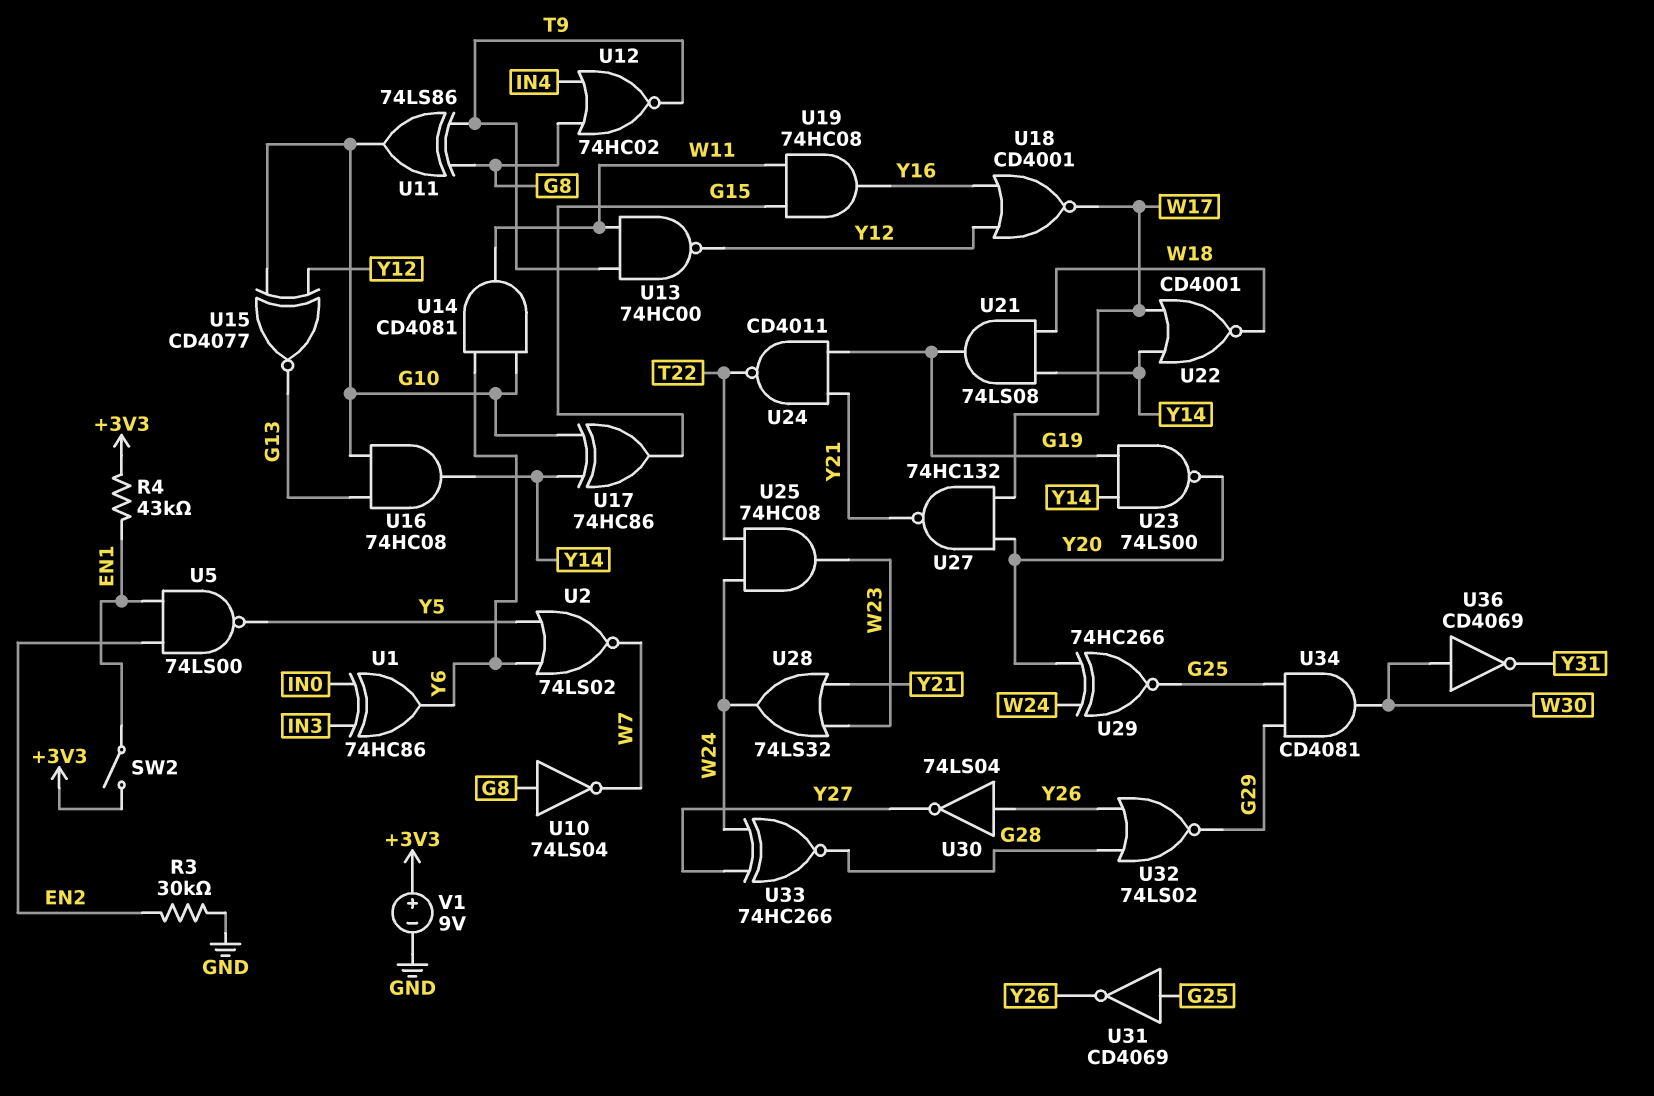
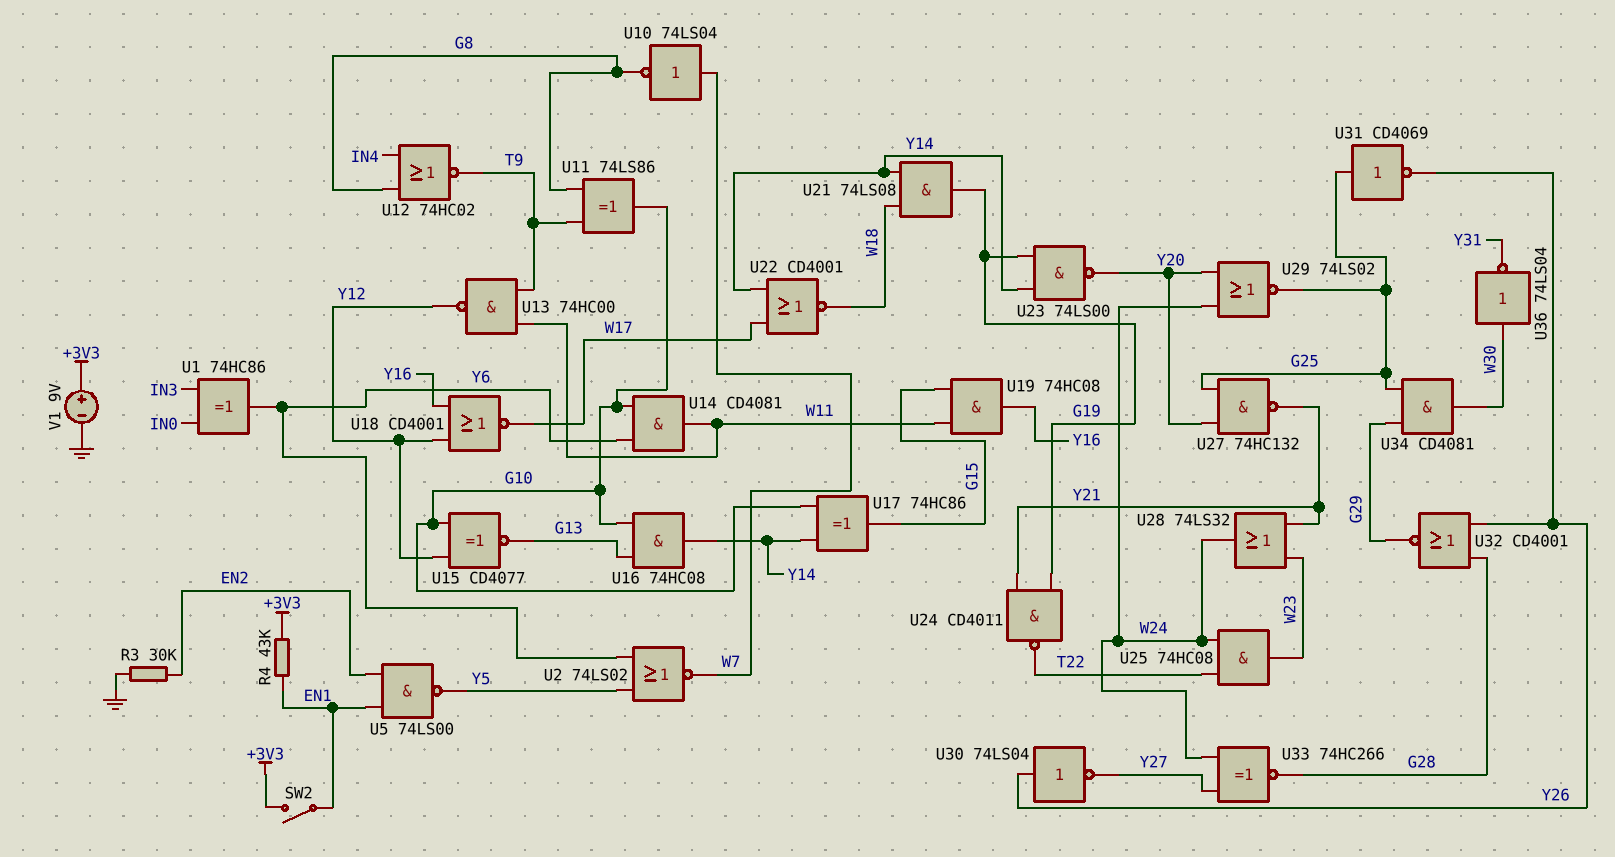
U10: NOT 74LS04 (in G8, out W7) -> NOT 74LS04 (in W7, out G8)
U27: NAND 74HC132 (in W17, in Y20, out Y21) -> NAND 74HC132 (in G25, in Y20, out Y21)
U29: XNOR 74HC266 (in W24, in Y20, out G25) -> NOR 74LS02 (in W24, in Y20, out G25)
U32: NOR 74LS02 (in G28, in Y26, out G29) -> NOR CD4001 (in G28, in Y26, out G29)
U36: NOT CD4069 (in W30, out Y31) -> NOT 74LS04 (in W30, out Y31)

